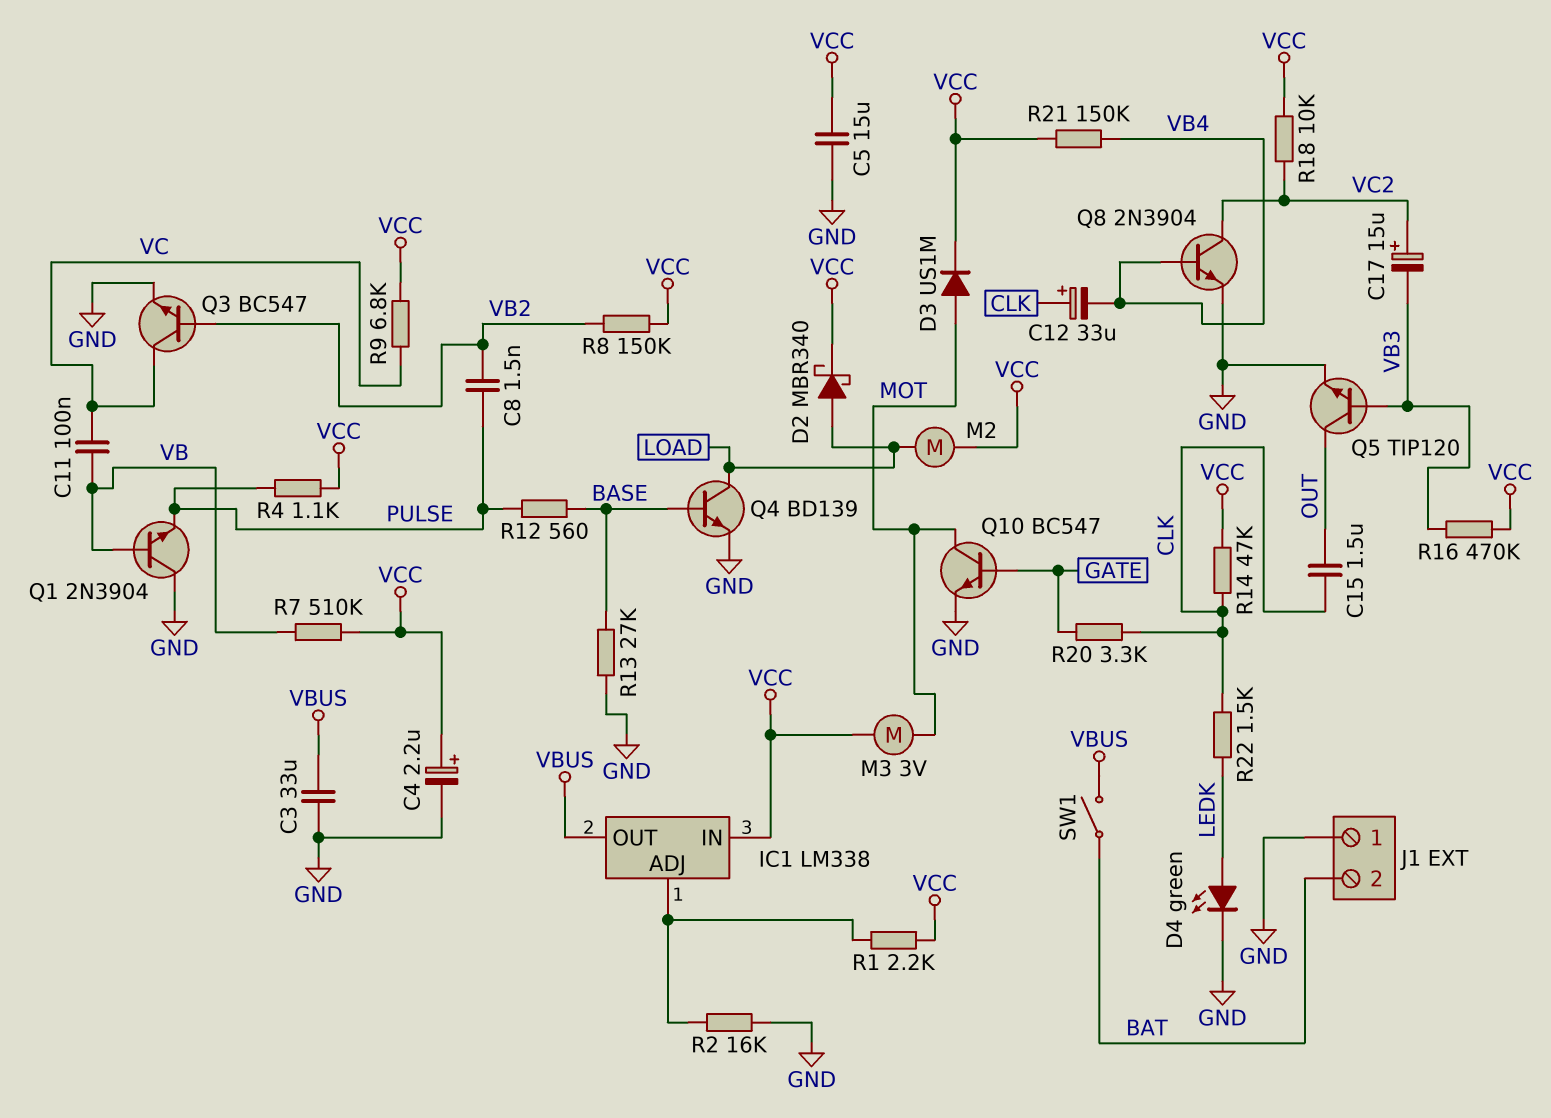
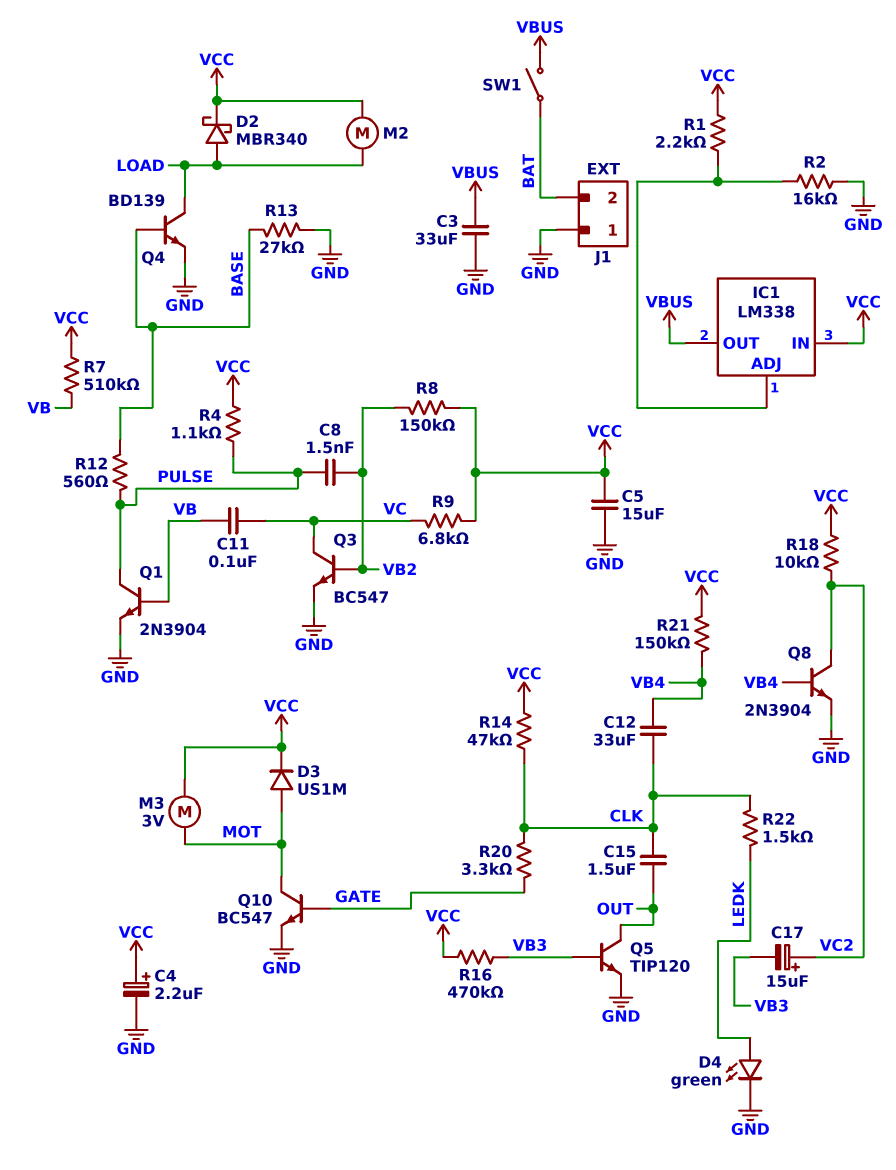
C12: 33uF (plus CLK, minus VB4) -> 33uF (CLK, VB4)
Q1: NPN 2N3904 (B VB, C GND, E PULSE) -> NPN 2N3904 (B VB, C PULSE, E GND)

